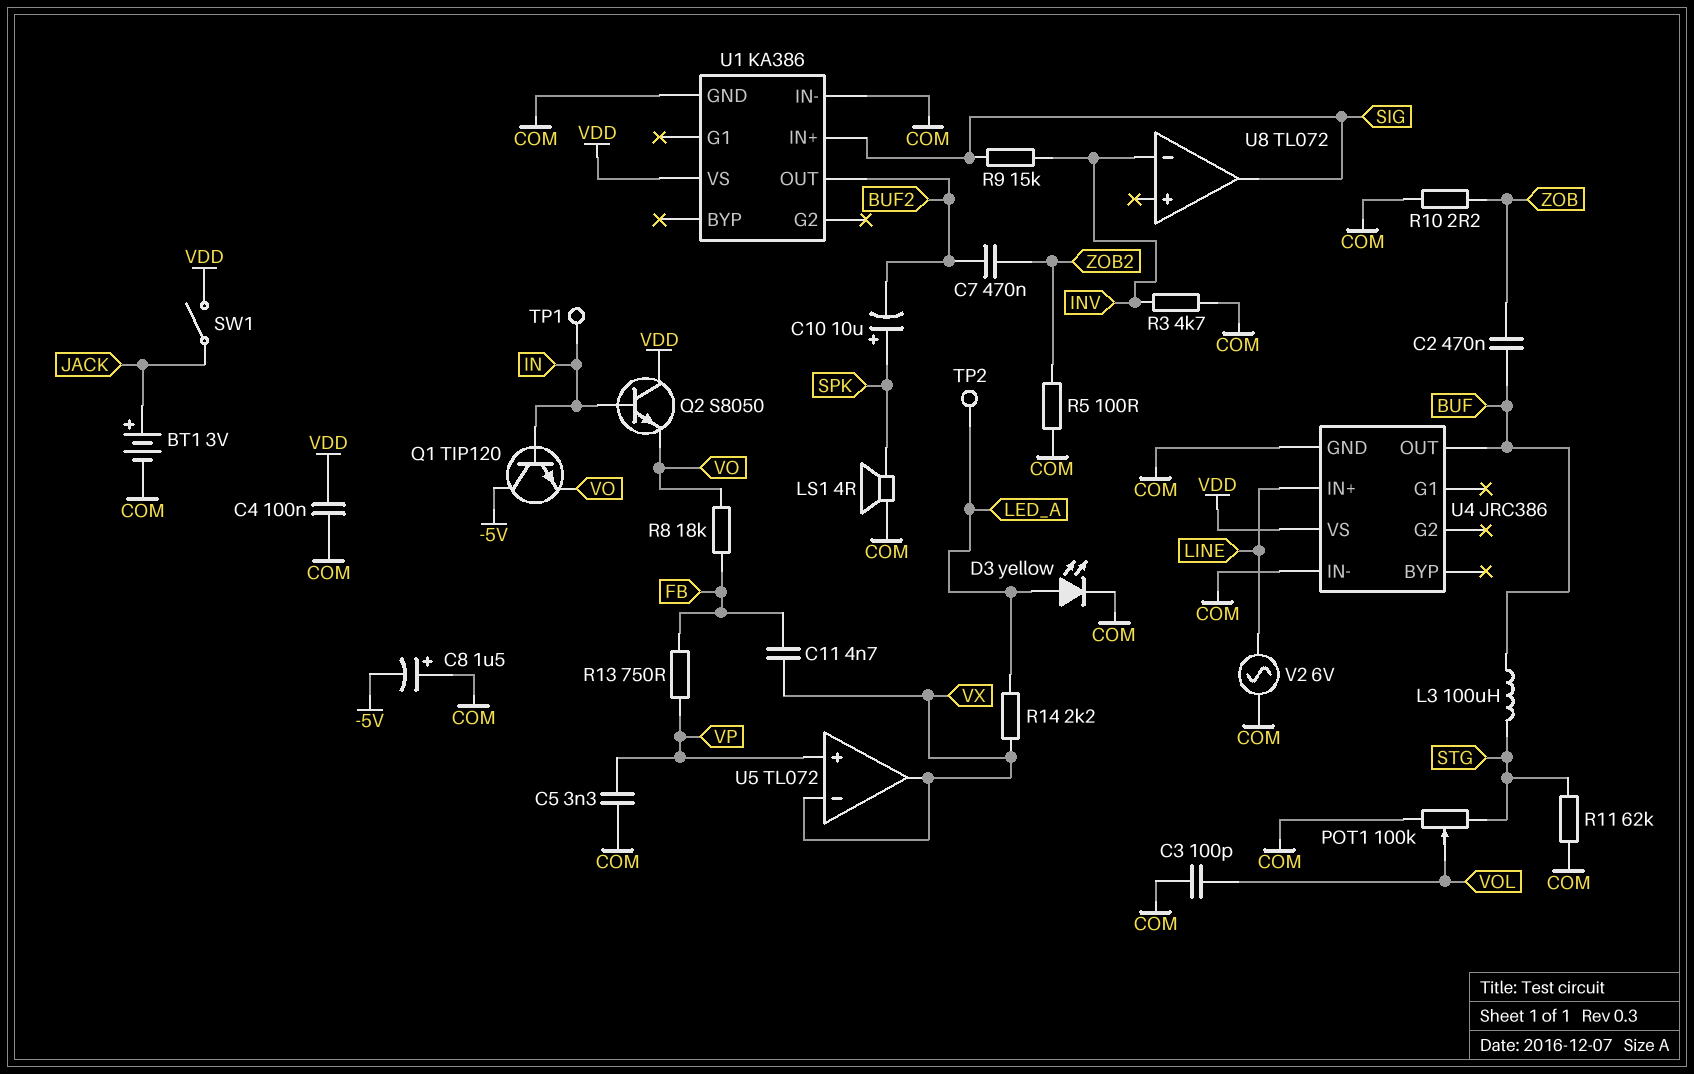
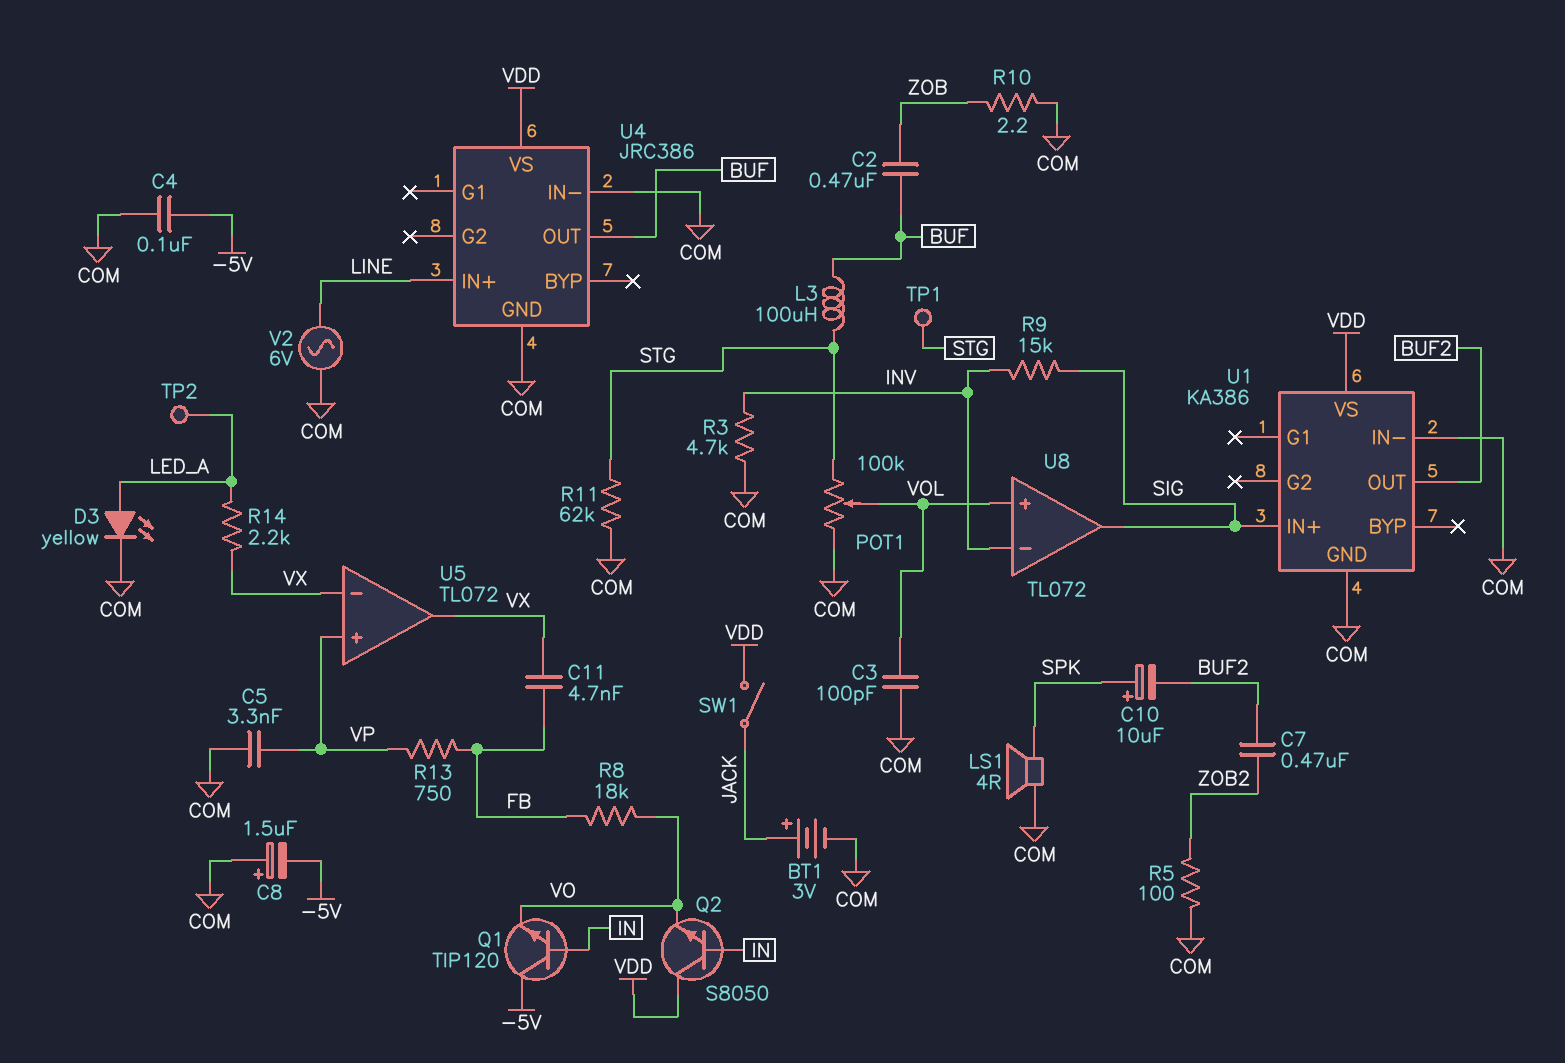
C4: 100nF (COM, VDD) -> 100nF (-5V, COM)
TP1: test point (IN) -> test point (STG)
U8 pin in+: none -> VOL

